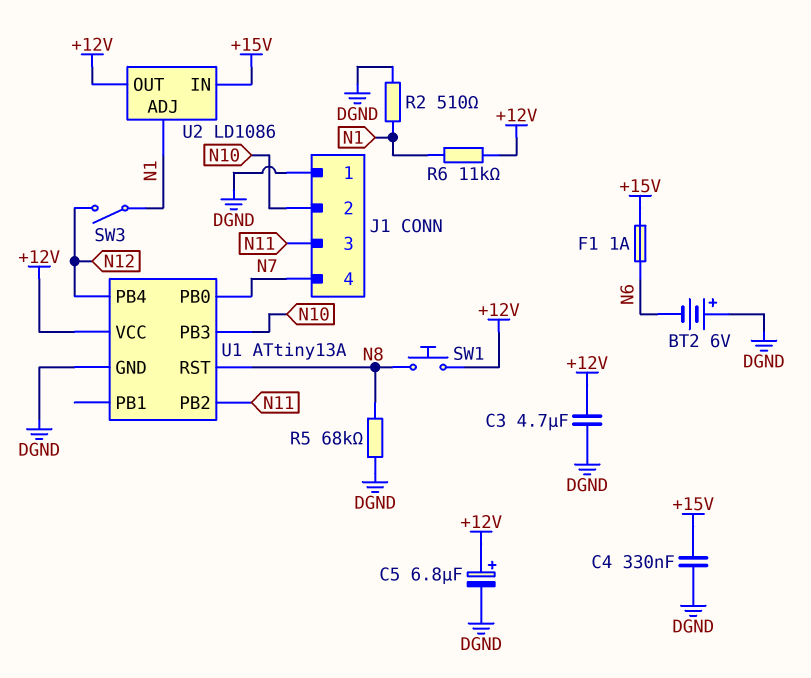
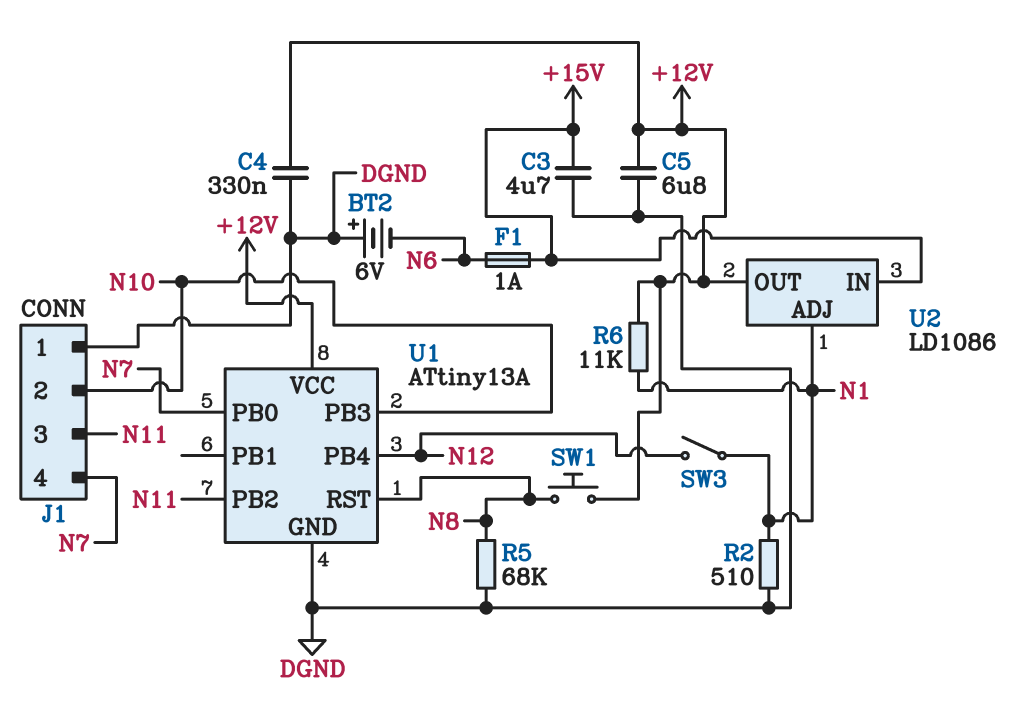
C3: 4.7uF (+12V, DGND) -> 4.7uF (+15V, DGND)
C4: 330nF (+15V, DGND) -> 330nF (+12V, DGND)
C5: 6.8uF (plus +12V, minus DGND) -> 6.8uF (+12V, DGND)

